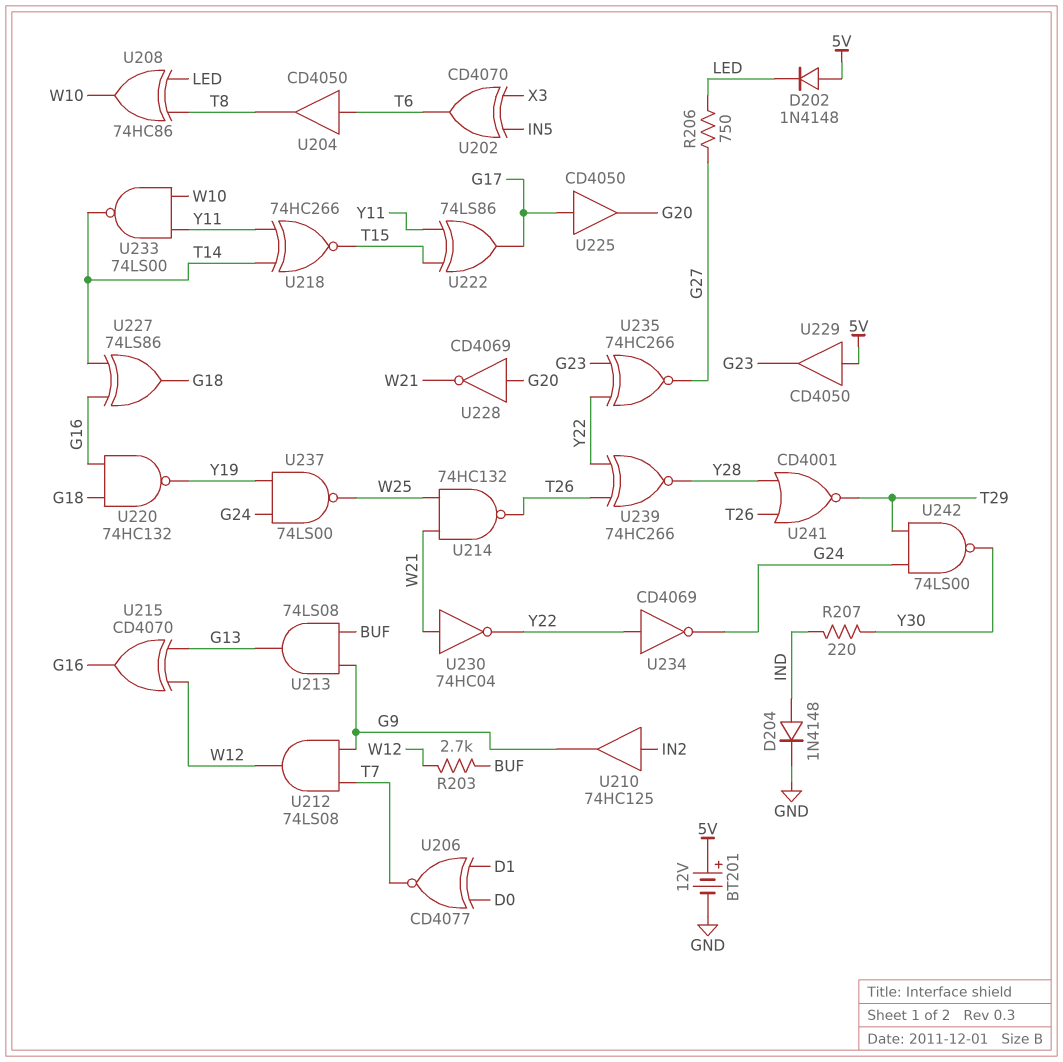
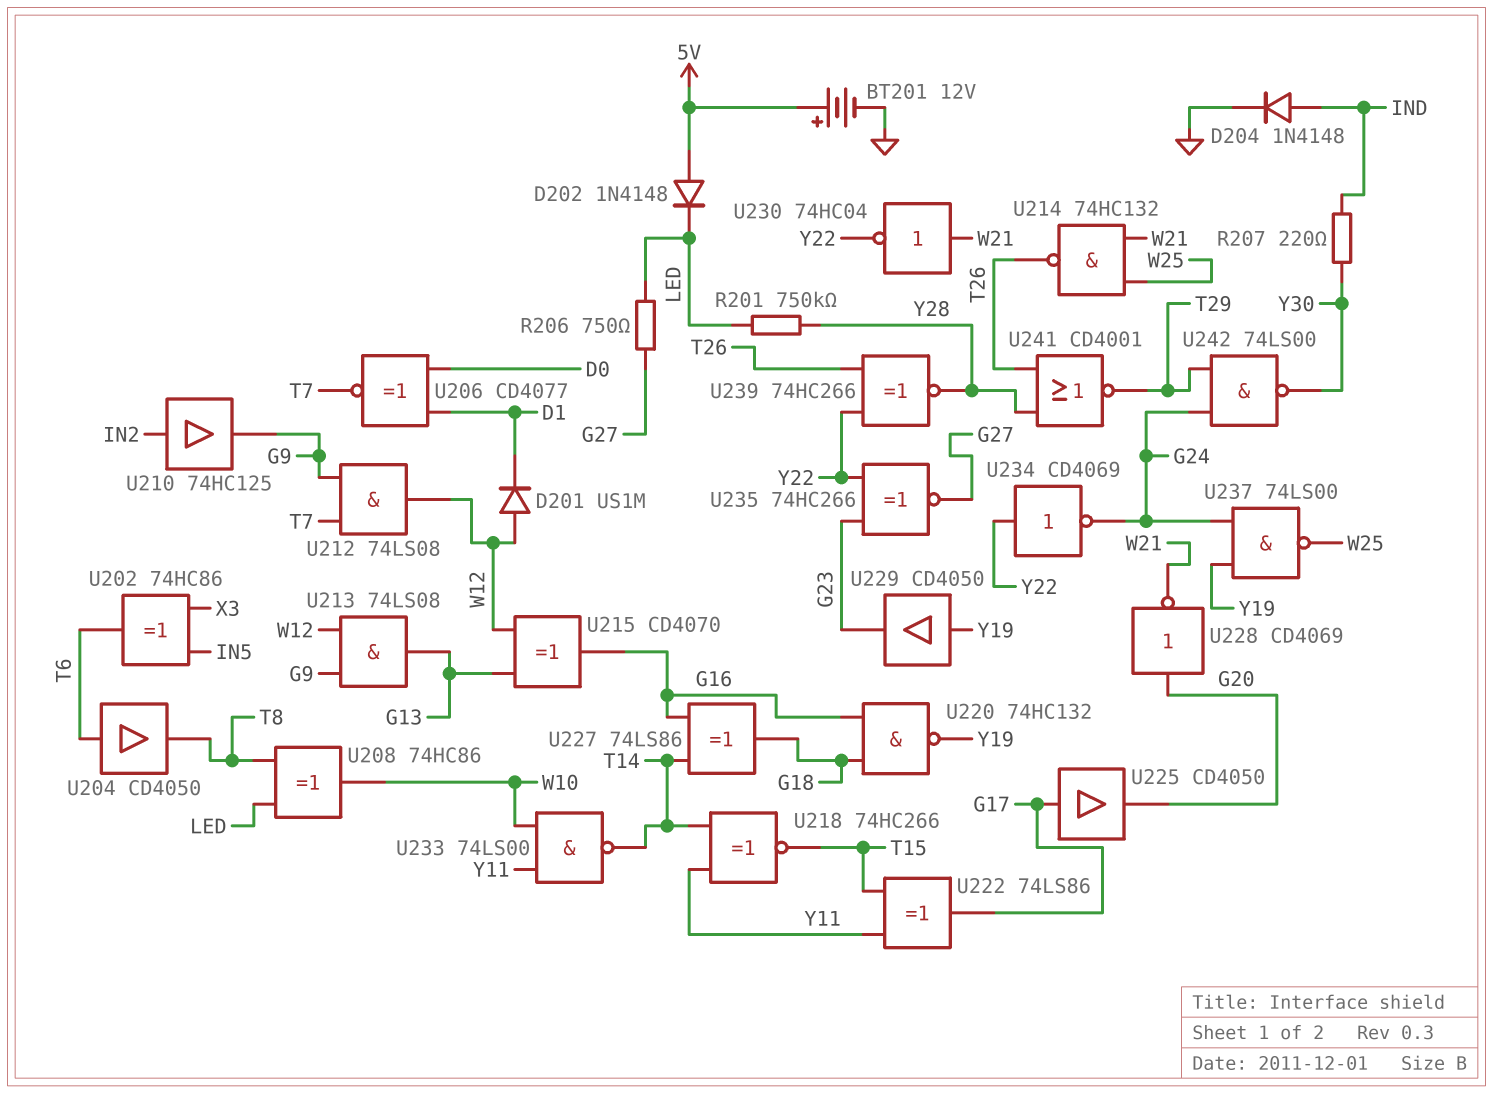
D201: none -> diode US1M (A W12, K D1)
R201: none -> 750k (LED, Y28)
R203: 2.7k (BUF, W12) -> none
U202: XOR CD4070 (in IN5, in X3, out T6) -> XOR 74HC86 (in IN5, in X3, out T6)
U213: AND 74LS08 (in BUF, in G9, out G13) -> AND 74LS08 (in G9, in W12, out G13)
U229: buffer CD4050 (in 5V, out G23) -> buffer CD4050 (in Y19, out G23)

